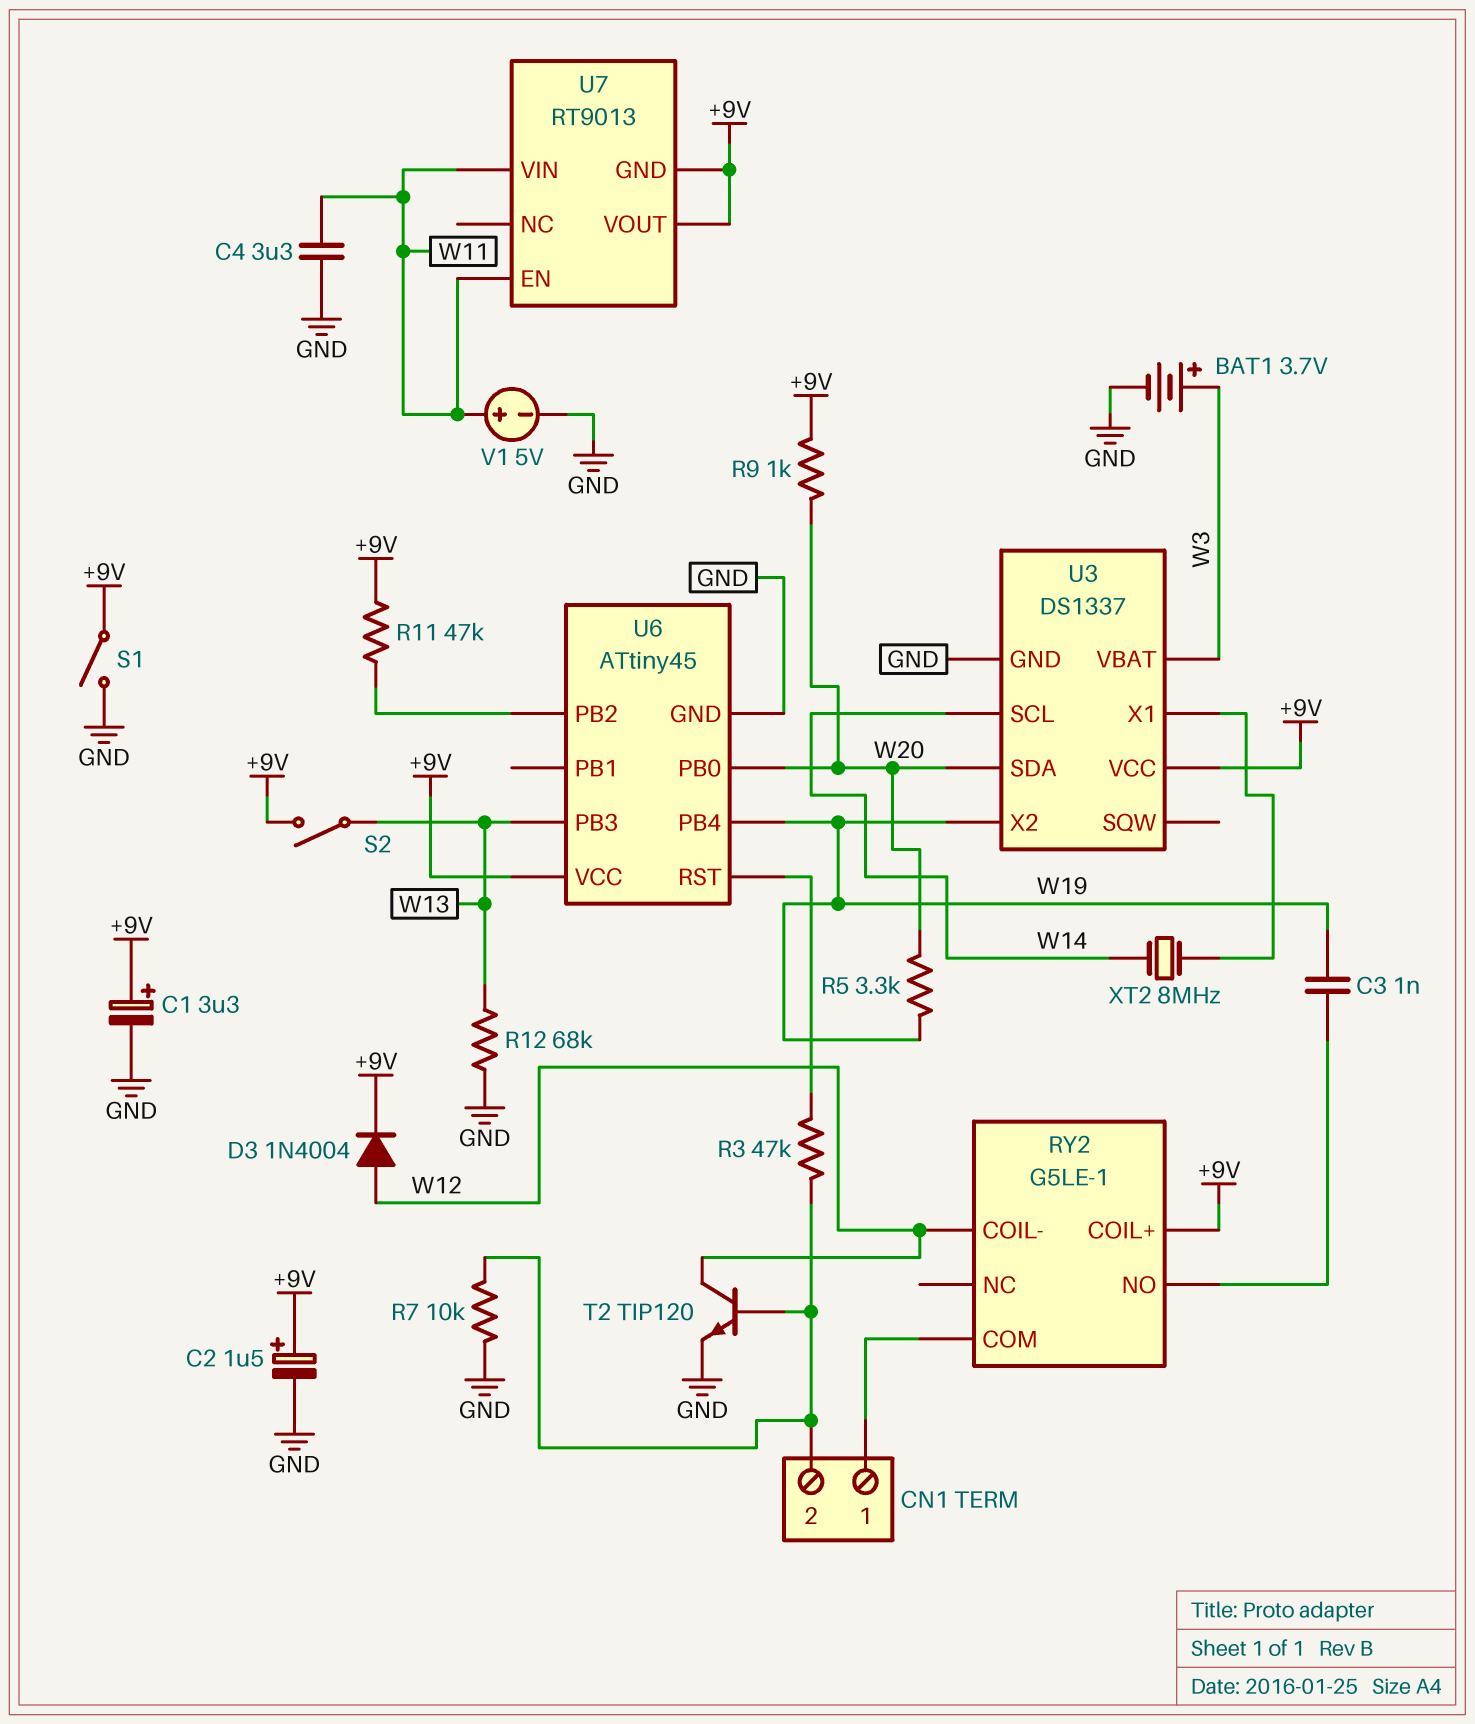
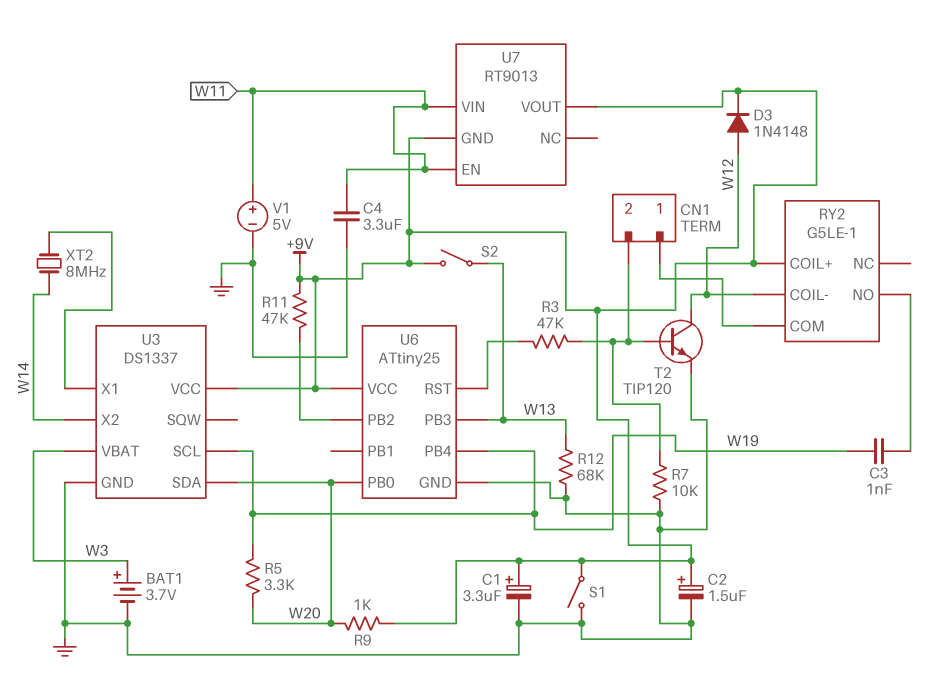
D3: diode 1N4004 (A W12, K +9V) -> diode 1N4148 (A W12, K +9V)
U3 pin SCL: W14 -> W19
U3 pin X2: W19 -> W14
U6: ATtiny45 -> ATtiny25

